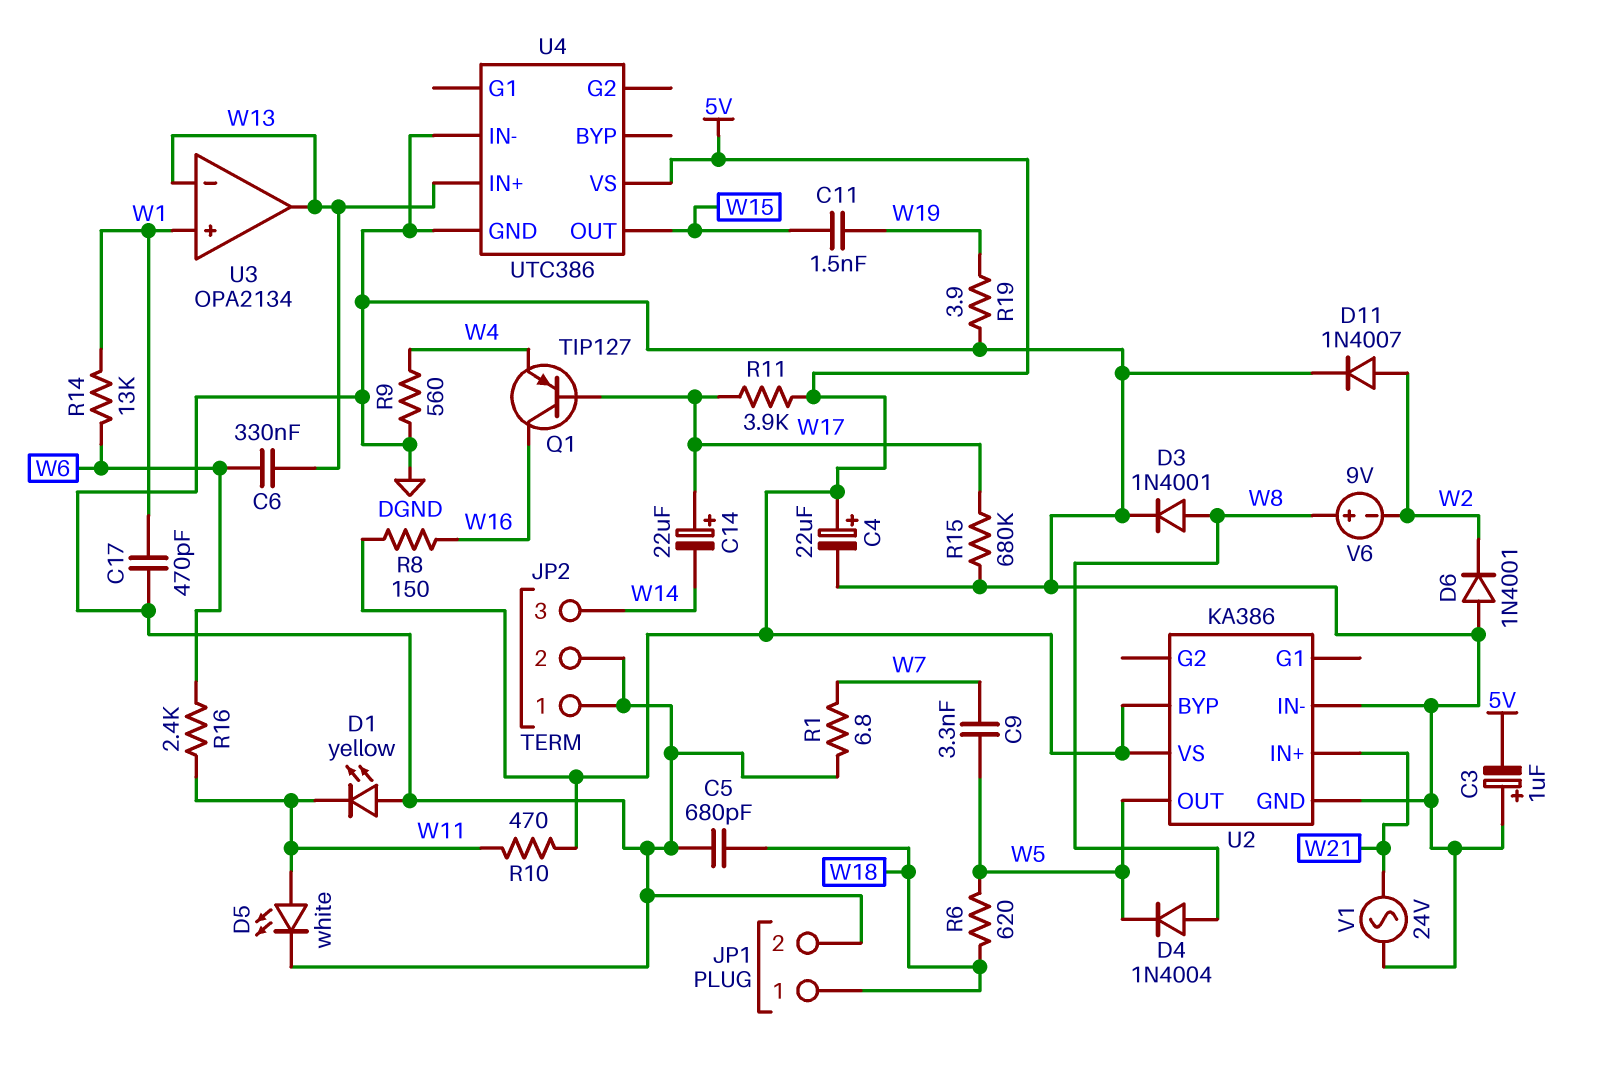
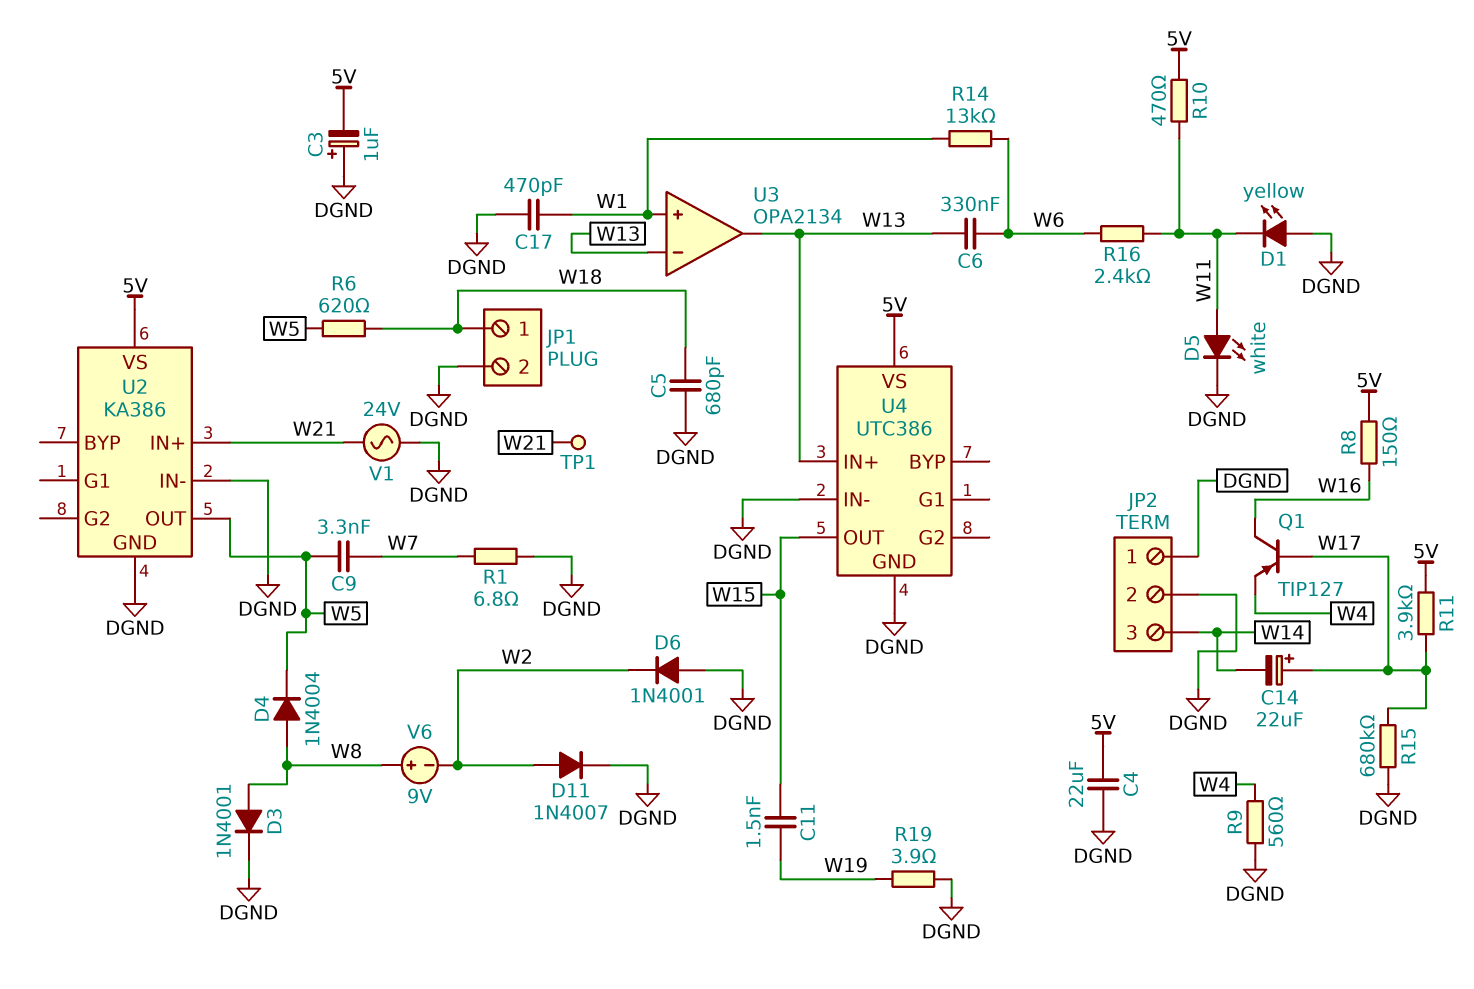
C4: 22uF (plus 5V, minus DGND) -> 22uF (5V, DGND)
TP1: none -> test point (W21)
U2 pin BYP: 5V -> none

